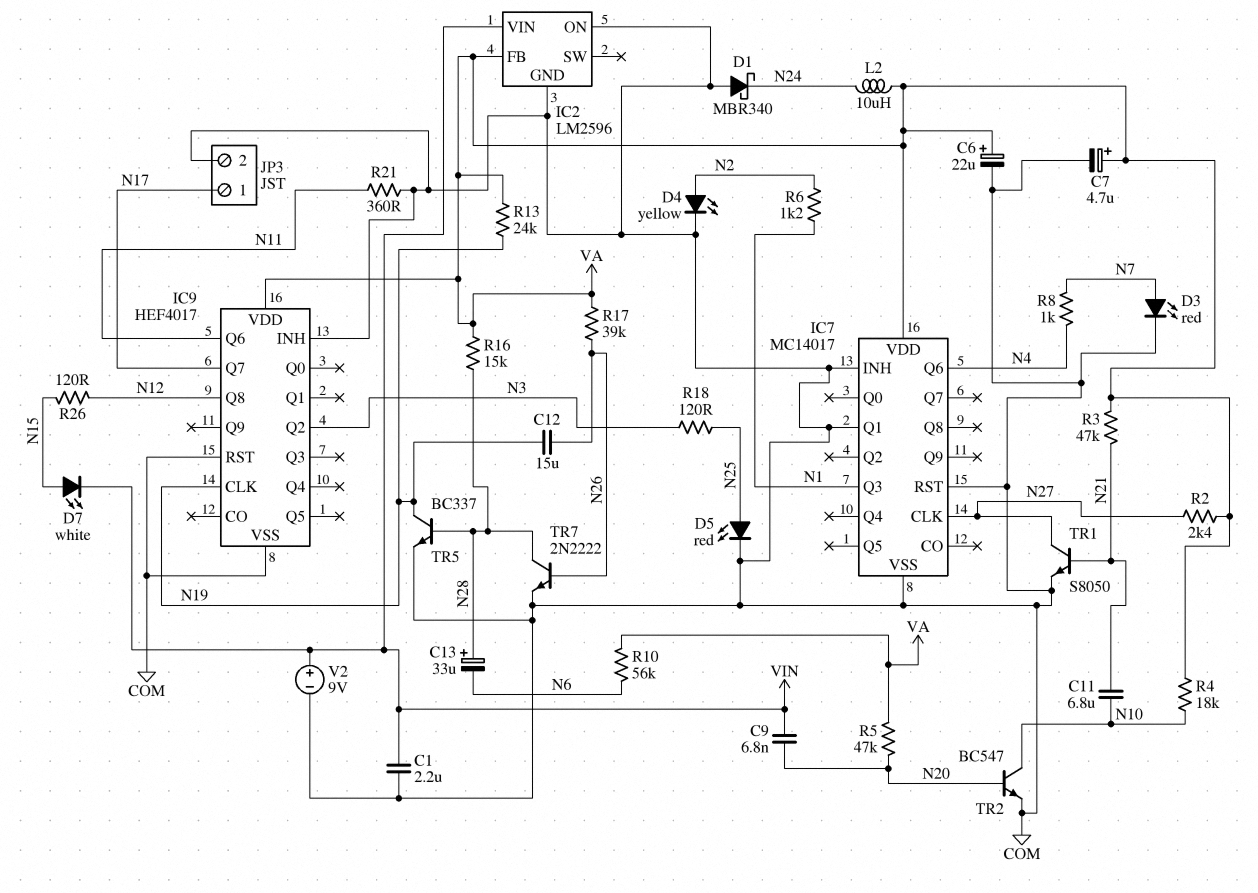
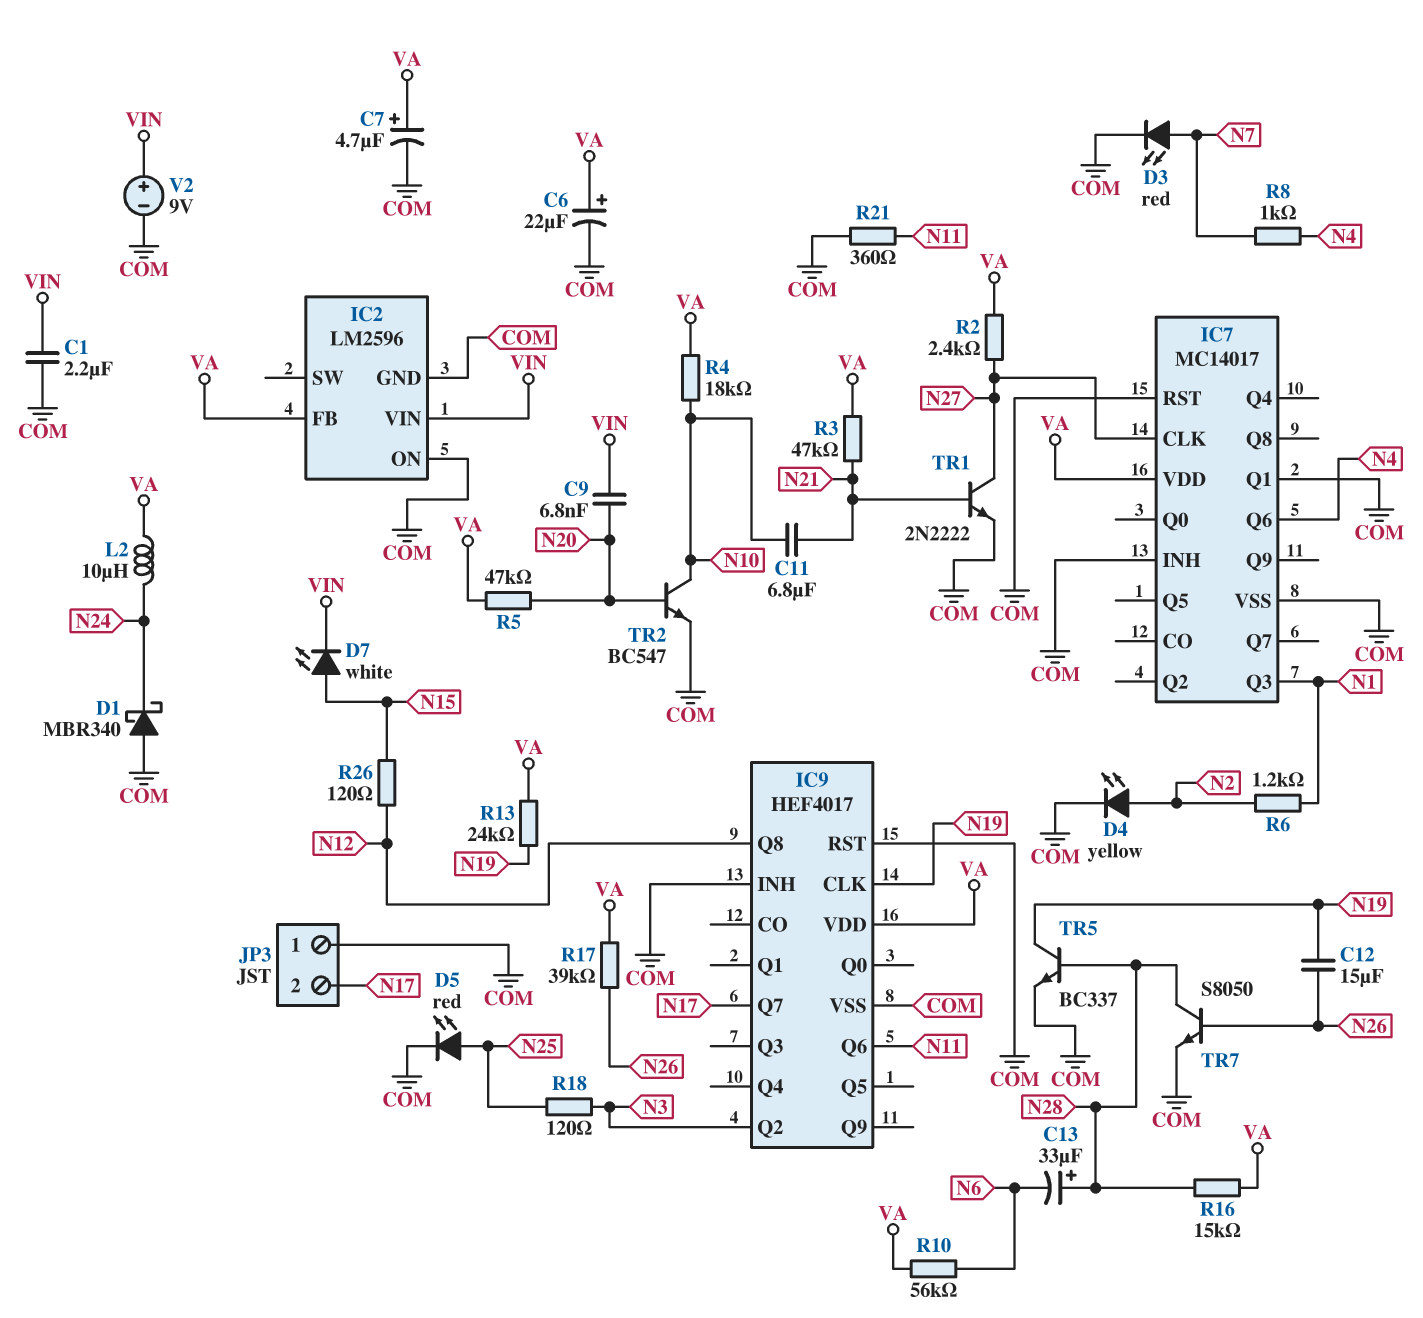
JP3 pin 1: N17 -> COM
JP3 pin 2: COM -> N17
TR1: NPN S8050 (B N21, C N27, E COM) -> NPN 2N2222 (B N21, C N27, E COM)
TR7: NPN 2N2222 (B N26, C N28, E COM) -> NPN S8050 (B N26, C N28, E COM)

